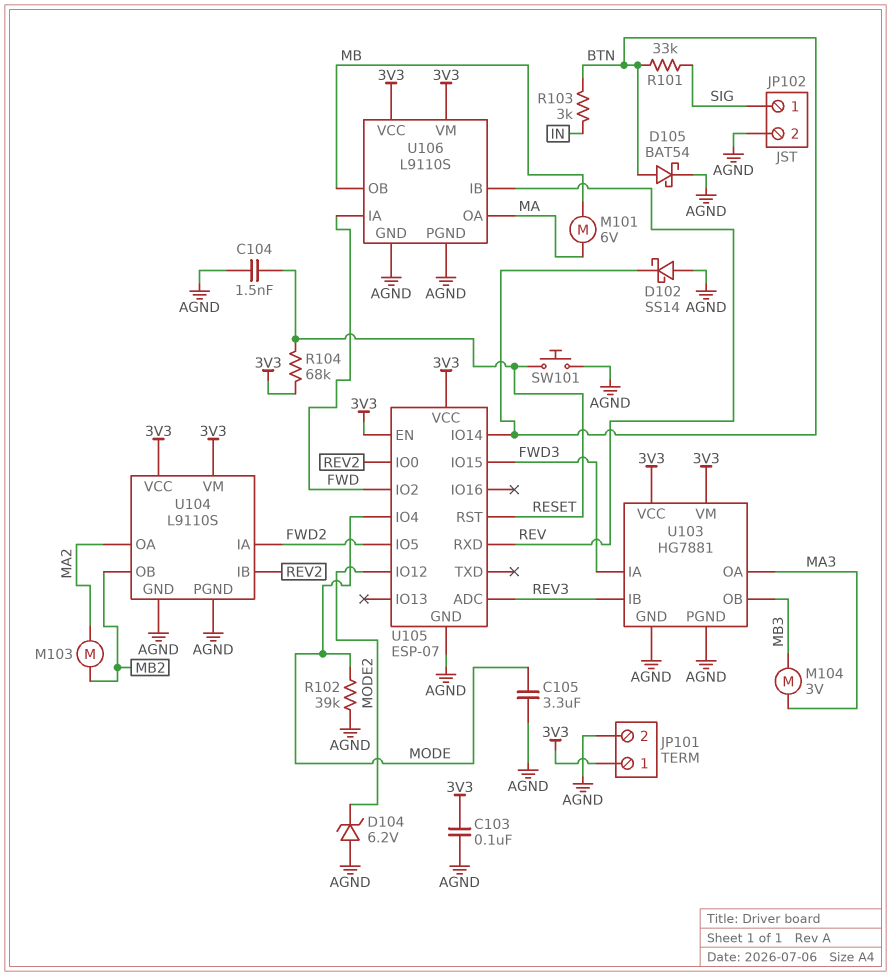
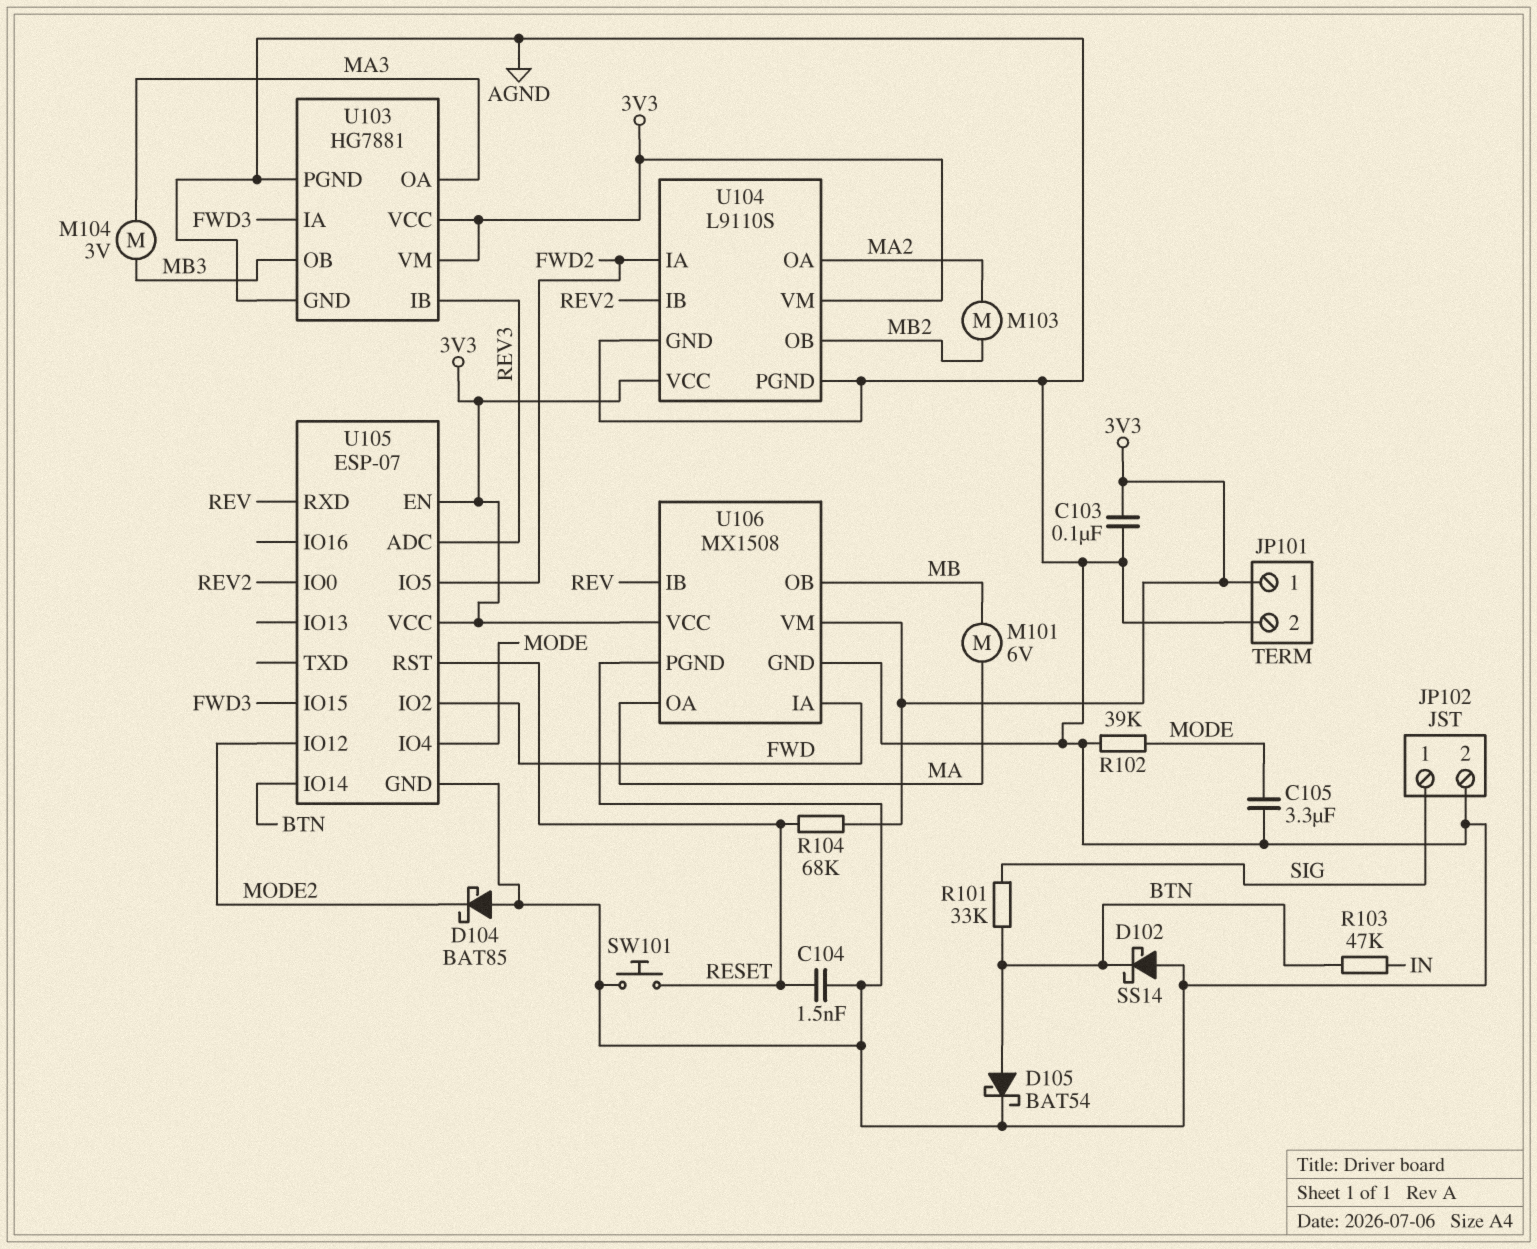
D104: zener 6.2V (A AGND, K MODE2) -> schottky BAT85 (A AGND, K MODE2)
R103: 3k (BTN, IN) -> 47k (BTN, IN)
U106: L9110S -> MX1508

